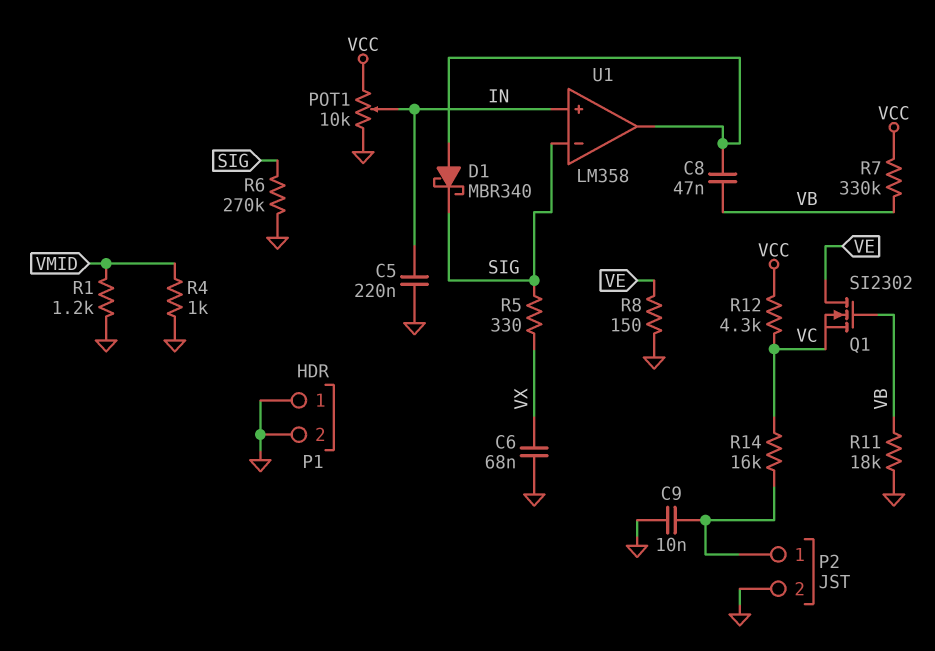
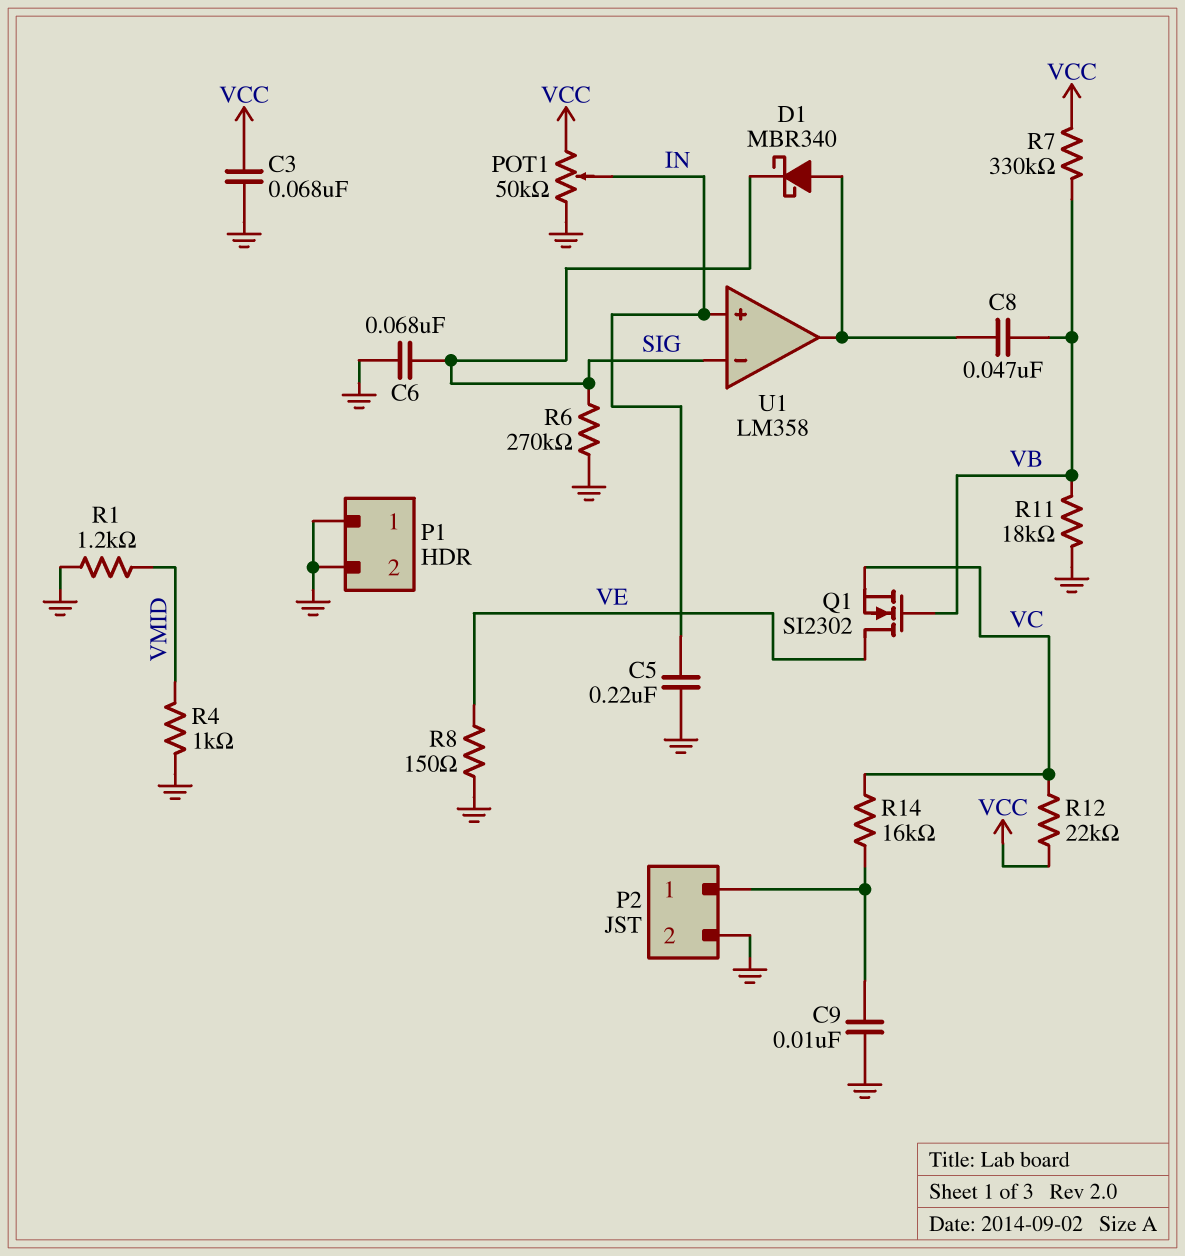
C3: none -> 68nF (GND, VCC)
C6: 68nF (GND, VX) -> 68nF (GND, SIG)
POT1: 10k (GND, VCC, wiper IN) -> 50k (GND, VCC, wiper IN)
R5: 330 (SIG, VX) -> none
R12: 4.3k (VC, VCC) -> 22k (VC, VCC)

